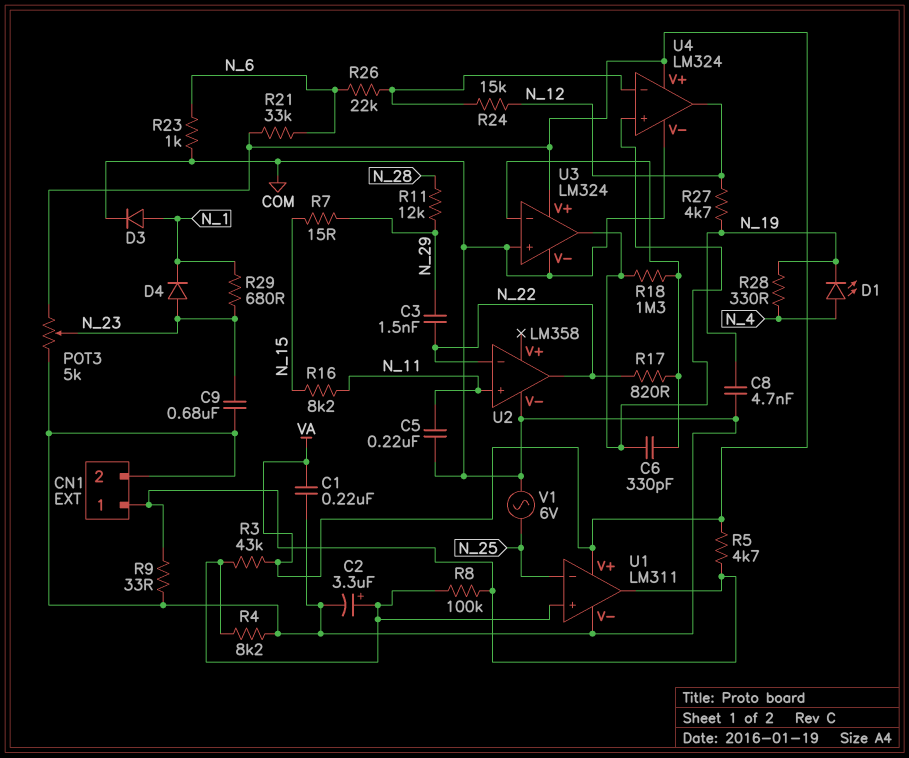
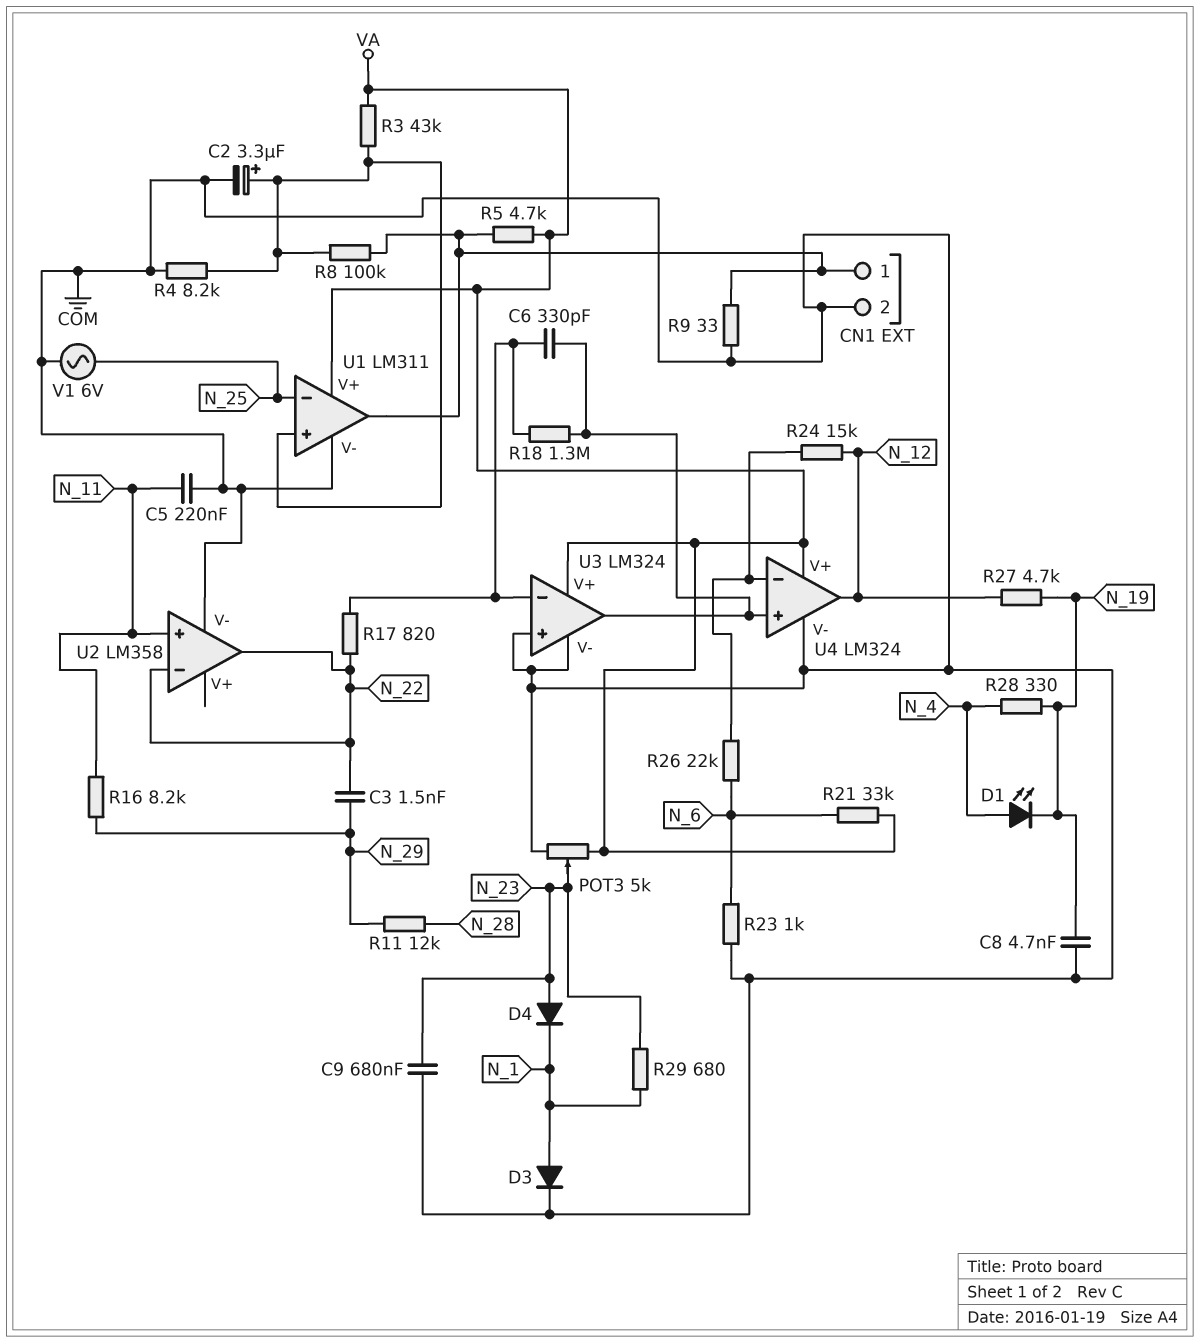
C1: 220nF (COM, VA) -> none
R7: 15 (N_15, N_29) -> none
R16: 8.2k (N_11, N_15) -> 8.2k (N_11, N_29)

